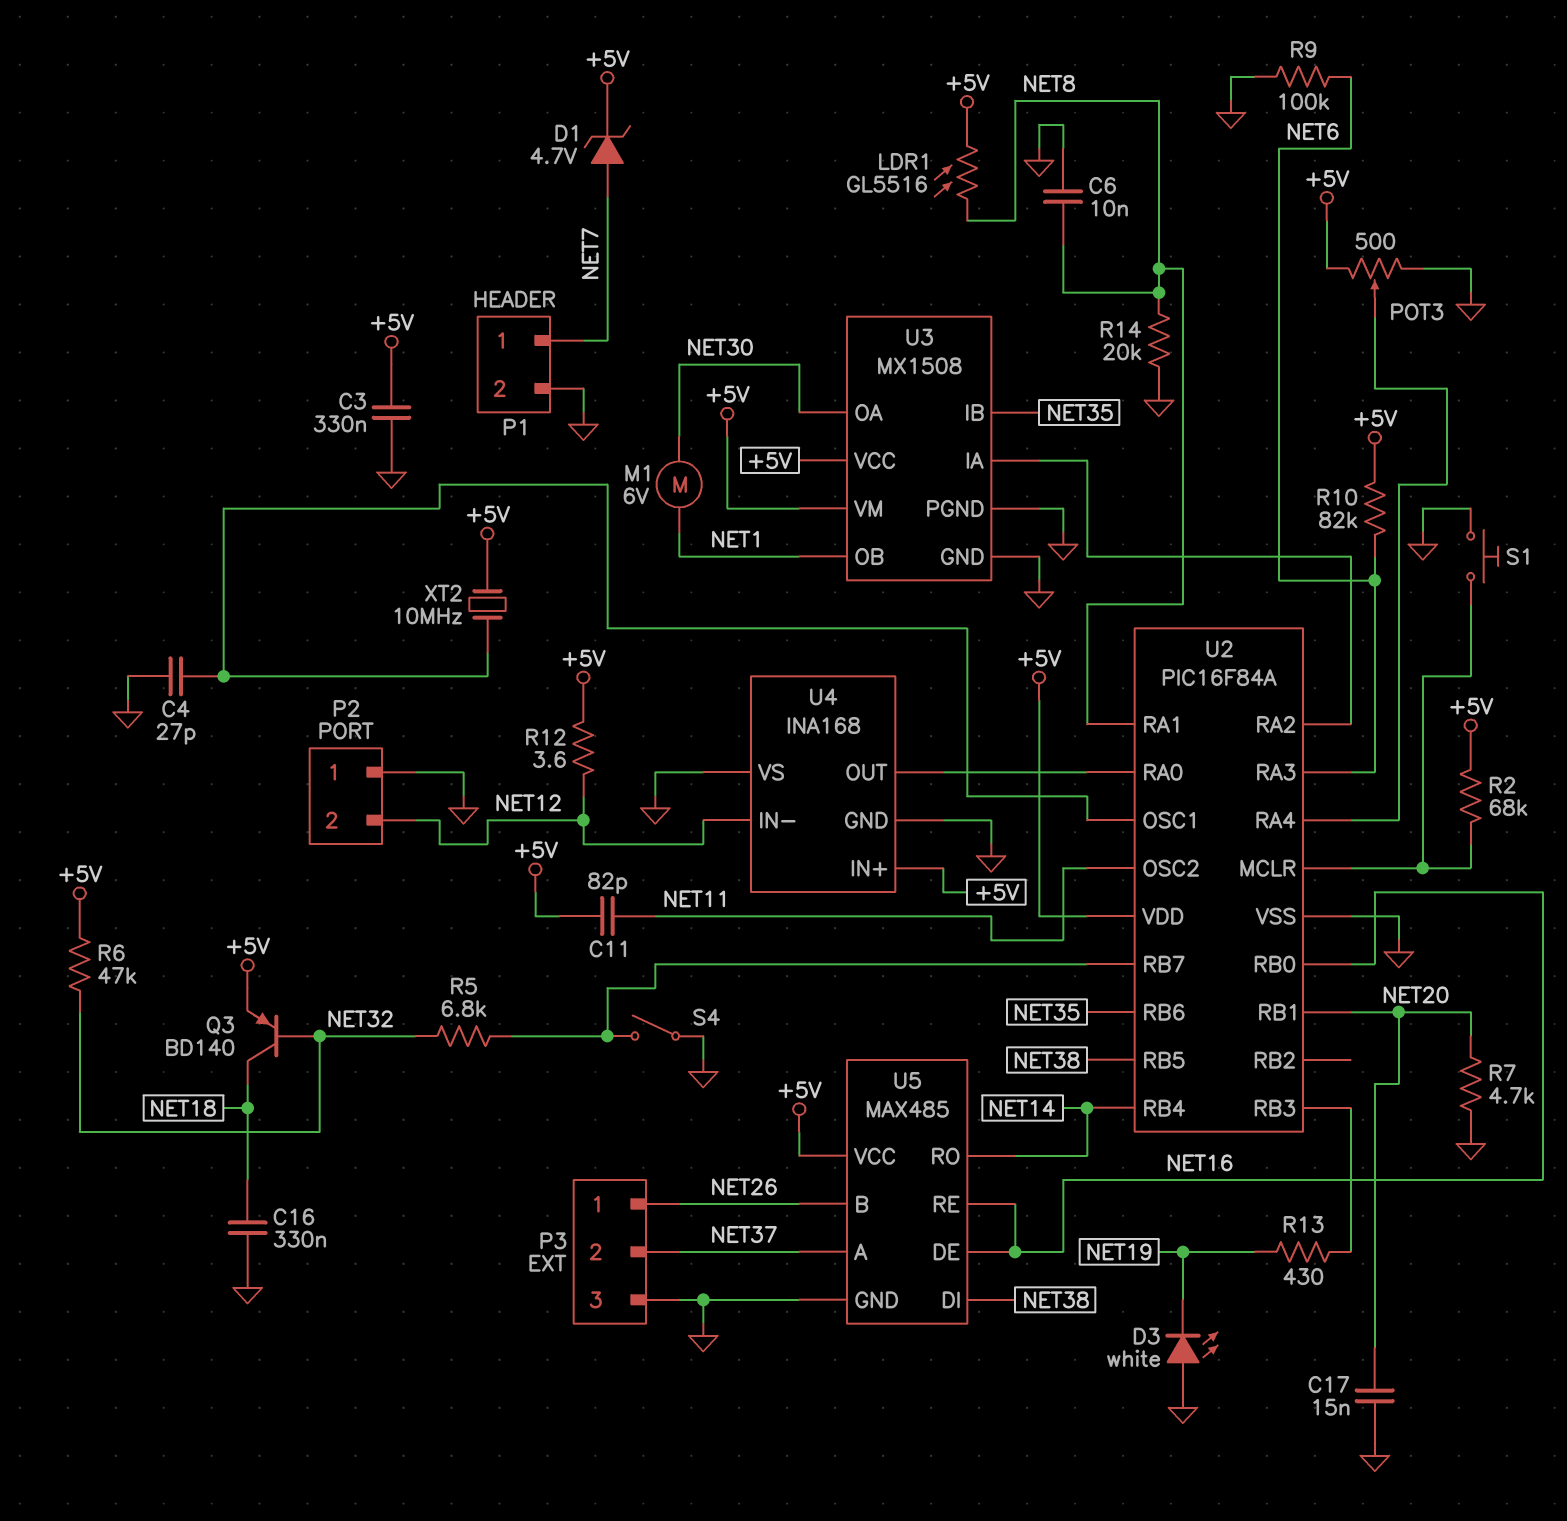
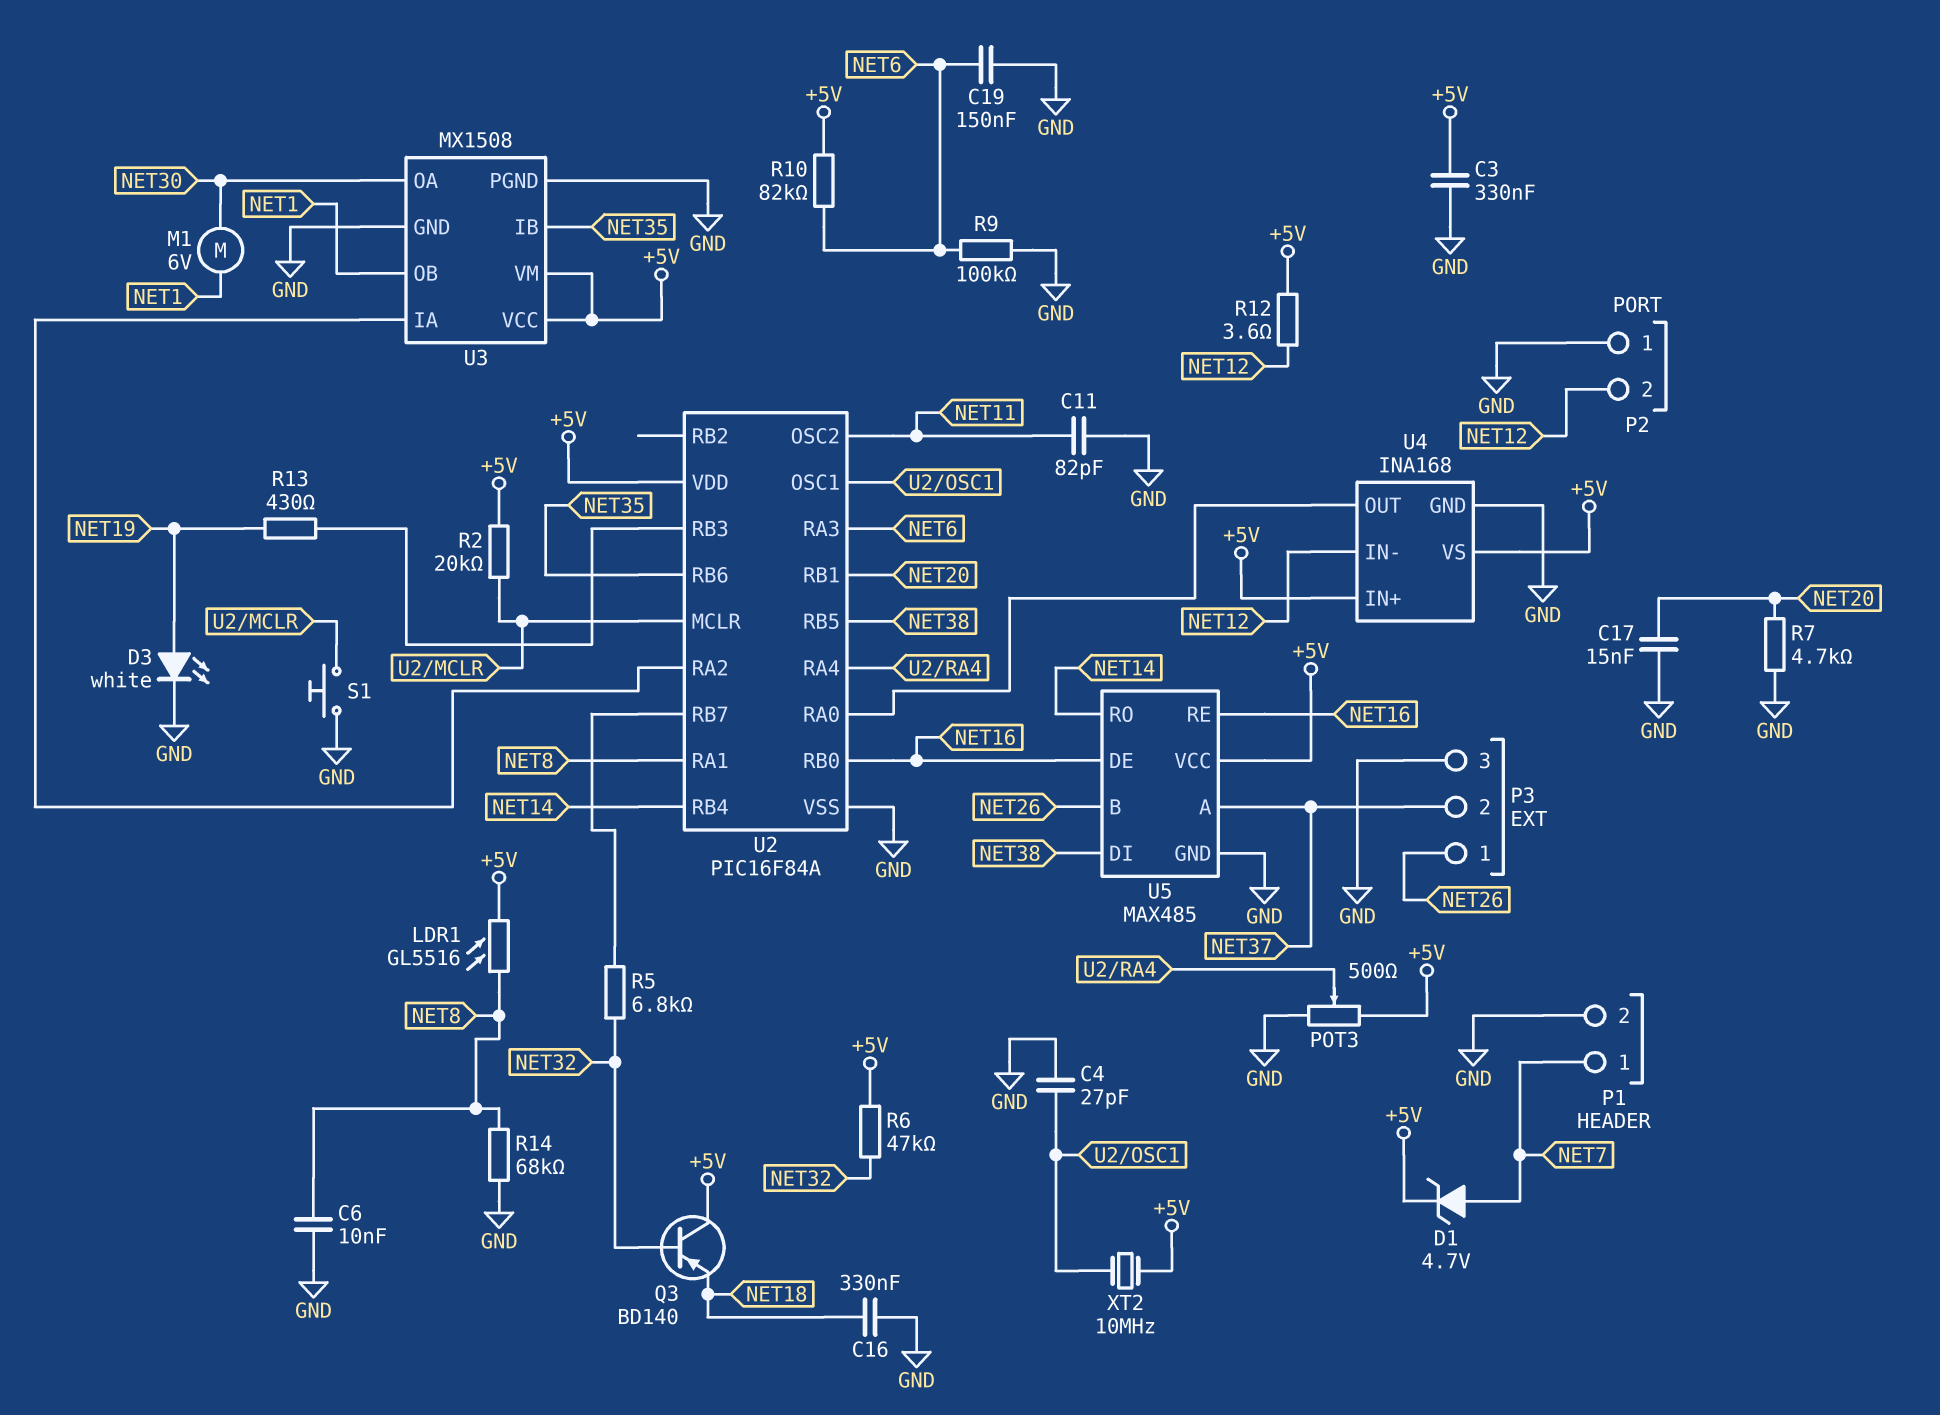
C11: 82pF (+5V, NET11) -> 82pF (GND, NET11)
C19: none -> 150nF (GND, NET6)
D3: LED white (A GND, K NET19) -> LED white (A NET19, K GND)
Q3: PNP BD140 (B NET32, C NET18, E +5V) -> PNP BD140 (B NET32, C +5V, E NET18)
R2: 68k (+5V, U2/MCLR) -> 20k (+5V, U2/MCLR)
R14: 20k (GND, NET8) -> 68k (GND, NET8)
S4: switch (GND, U2/RB7) -> none
U4 pin VS: GND -> +5V

